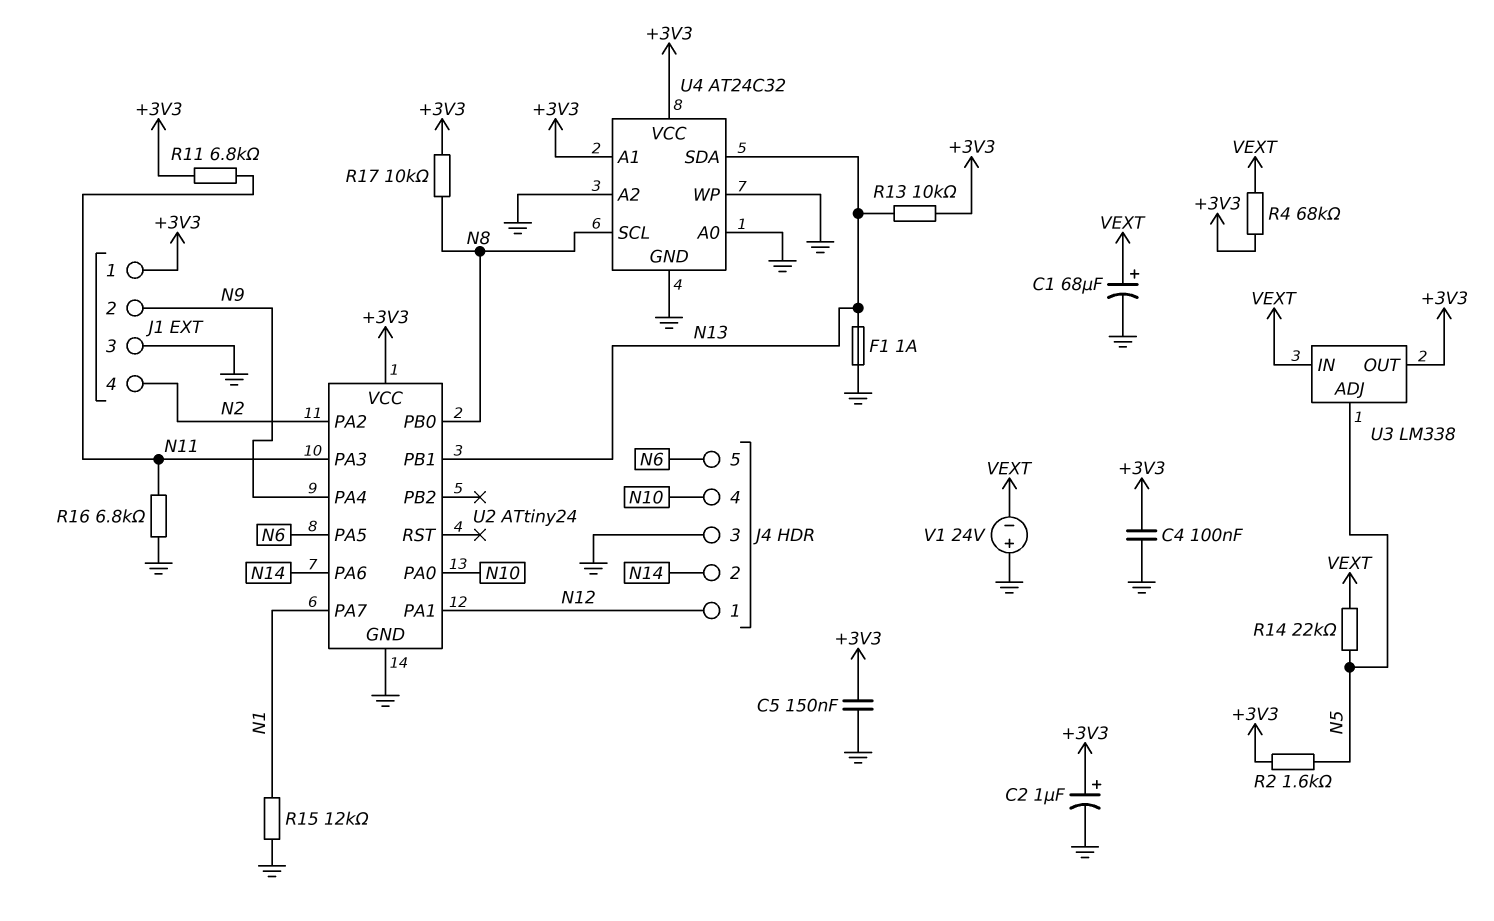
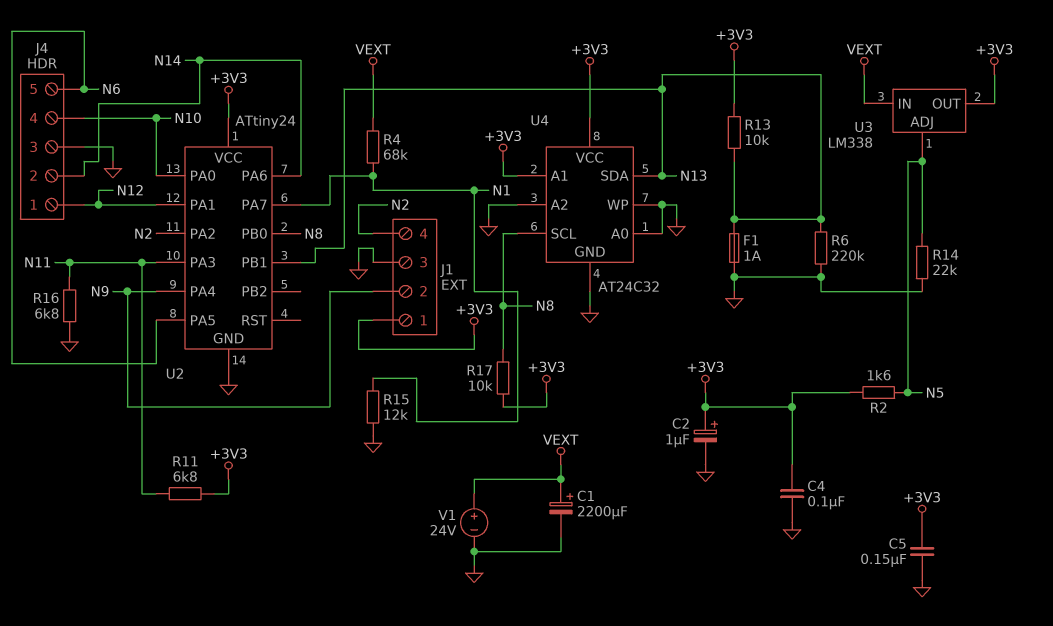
C1: 68uF (plus VEXT, minus GND) -> 2200uF (plus VEXT, minus GND)
R4: 68k (+3V3, VEXT) -> 68k (N1, VEXT)
R6: none -> 220k (GND, N13)
R14: 22k (N5, VEXT) -> 22k (GND, N5)
V1: 24V (plus GND, minus VEXT) -> 24V (plus VEXT, minus GND)

